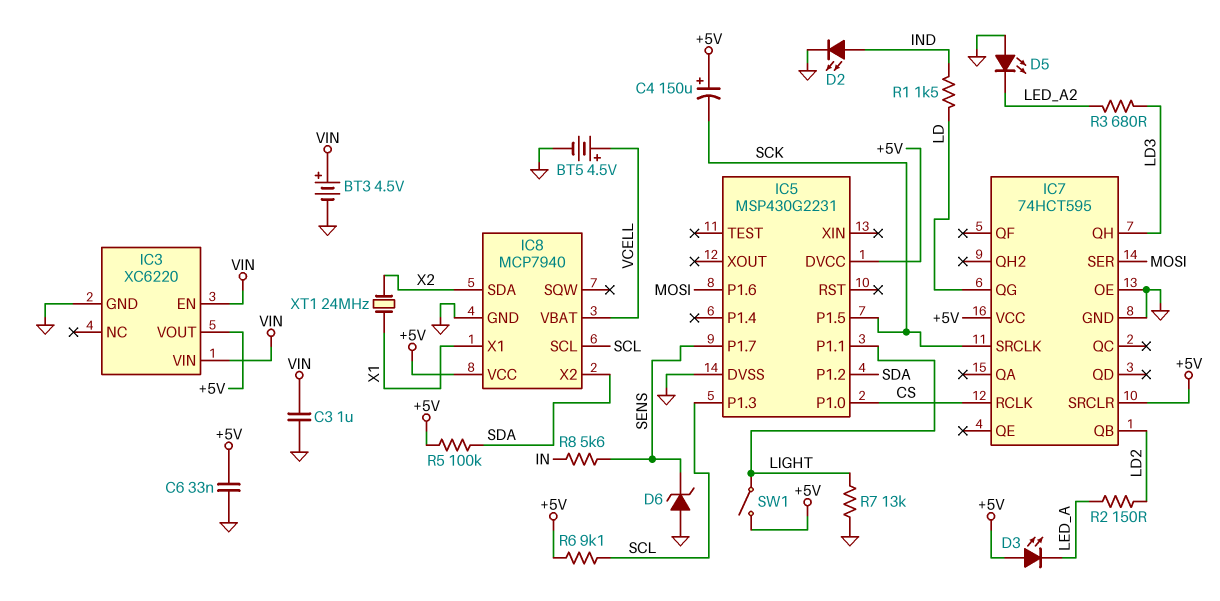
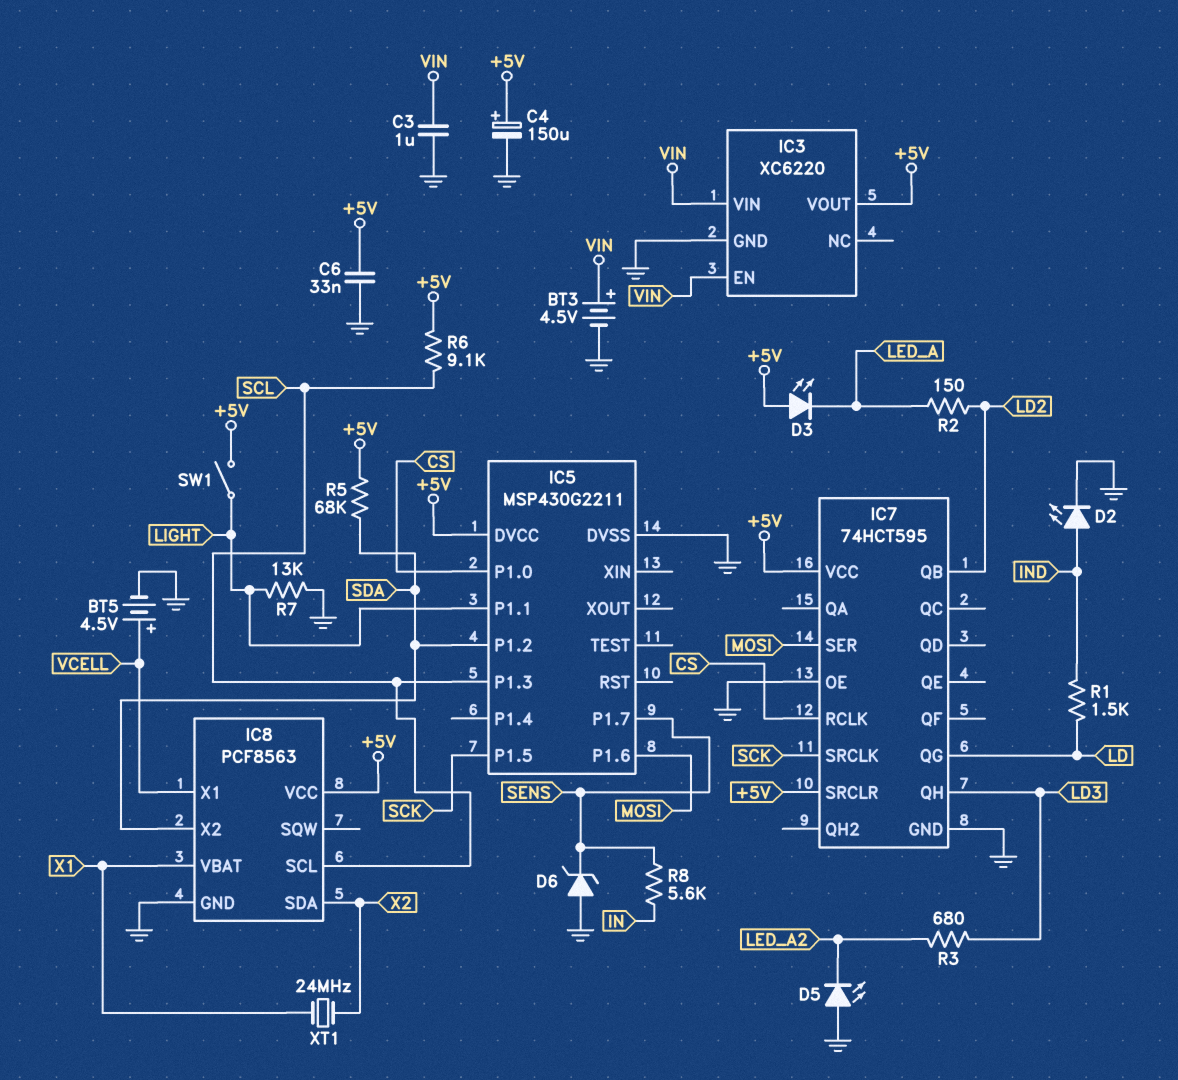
C4: 150uF (plus +5V, minus SCK) -> 150uF (plus +5V, minus GND)
IC5: MSP430G2231 -> MSP430G2211
IC8: MCP7940 -> PCF8563
IC8 pin VBAT: VCELL -> X1
IC8 pin X1: X1 -> VCELL
R5: 100k (+5V, SDA) -> 68k (+5V, SDA)

